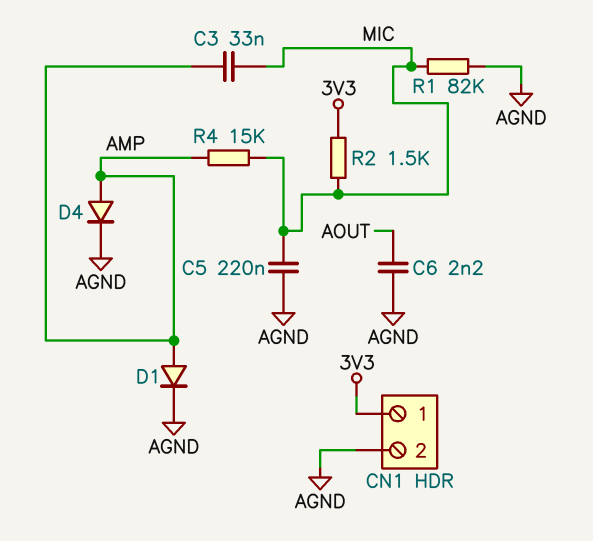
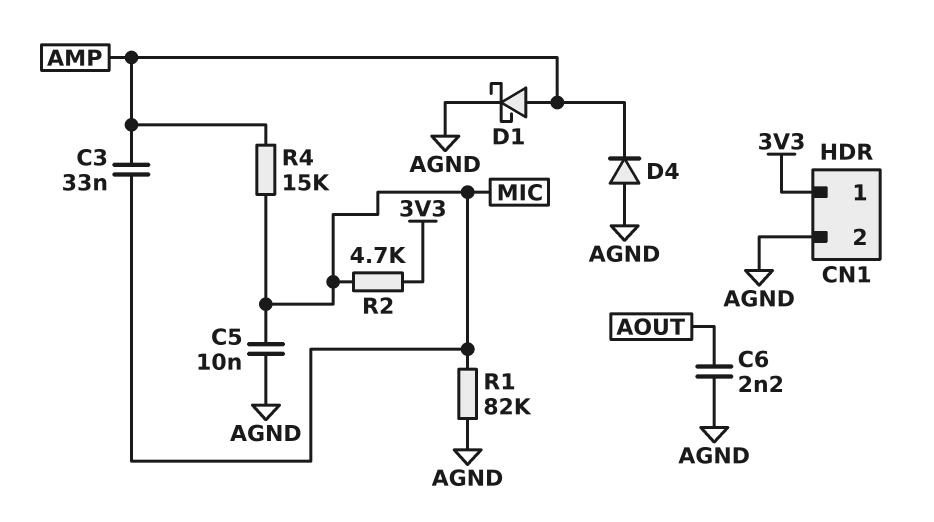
C5: 220nF (AGND, MIC) -> 10nF (AGND, MIC)
D1: diode (A AMP, K AGND) -> schottky (A AMP, K AGND)
D4: diode (A AMP, K AGND) -> diode (A AGND, K AMP)
R2: 1.5k (3V3, MIC) -> 4.7k (3V3, MIC)

